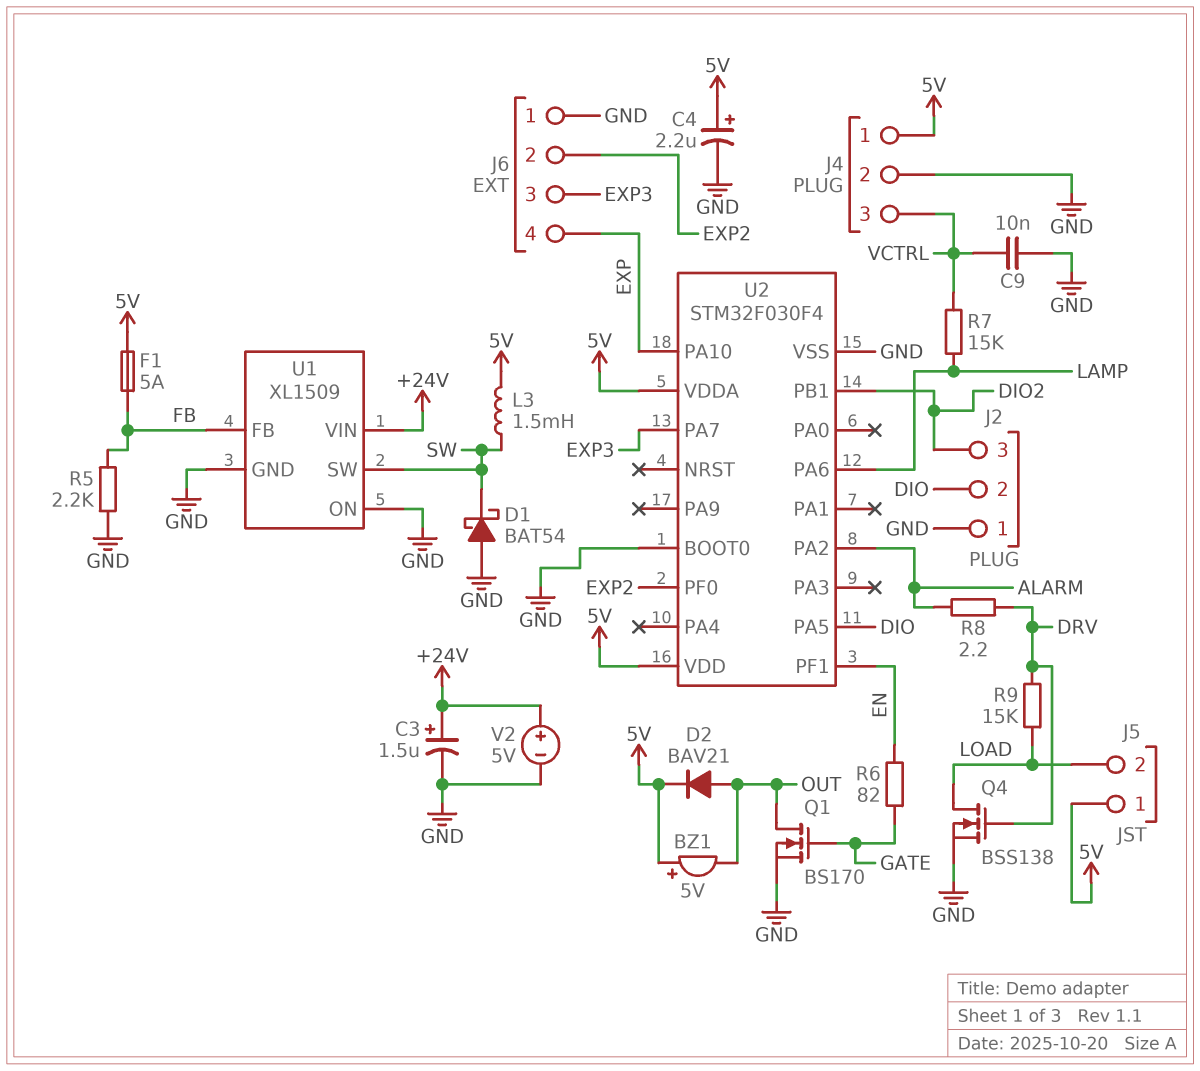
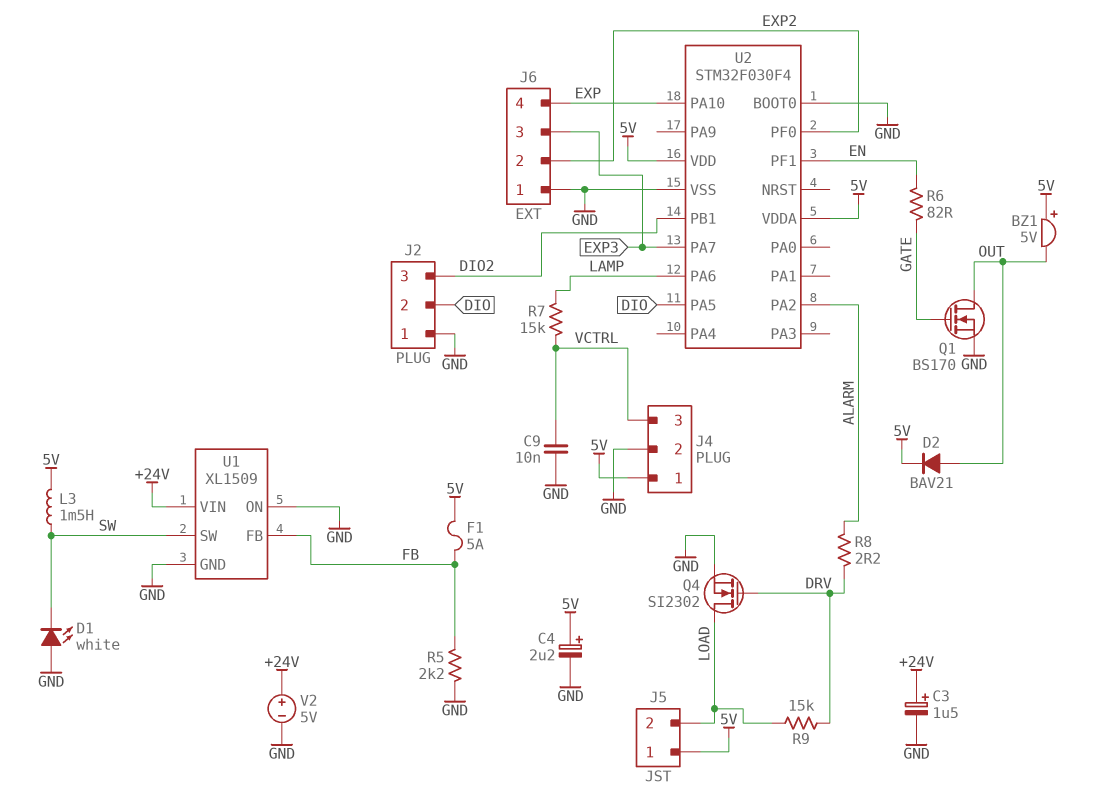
D1: schottky BAT54 (A GND, K SW) -> LED white (A GND, K SW)
Q4: NMOS BSS138 (G DRV, D LOAD, S GND) -> NMOS SI2302 (G DRV, D LOAD, S GND)

